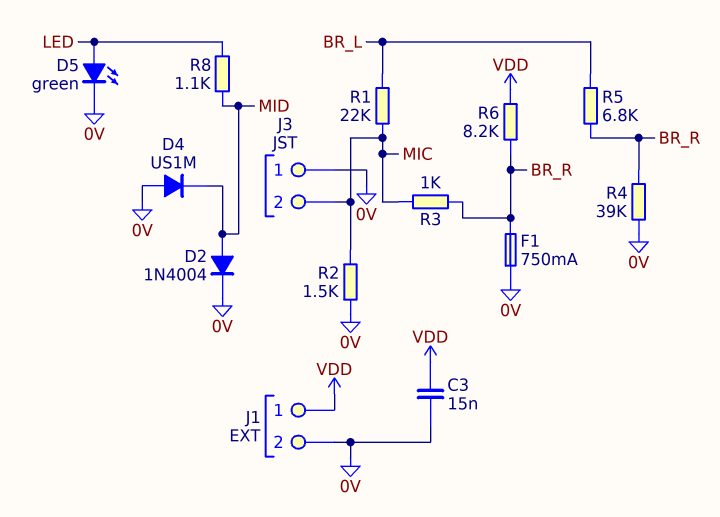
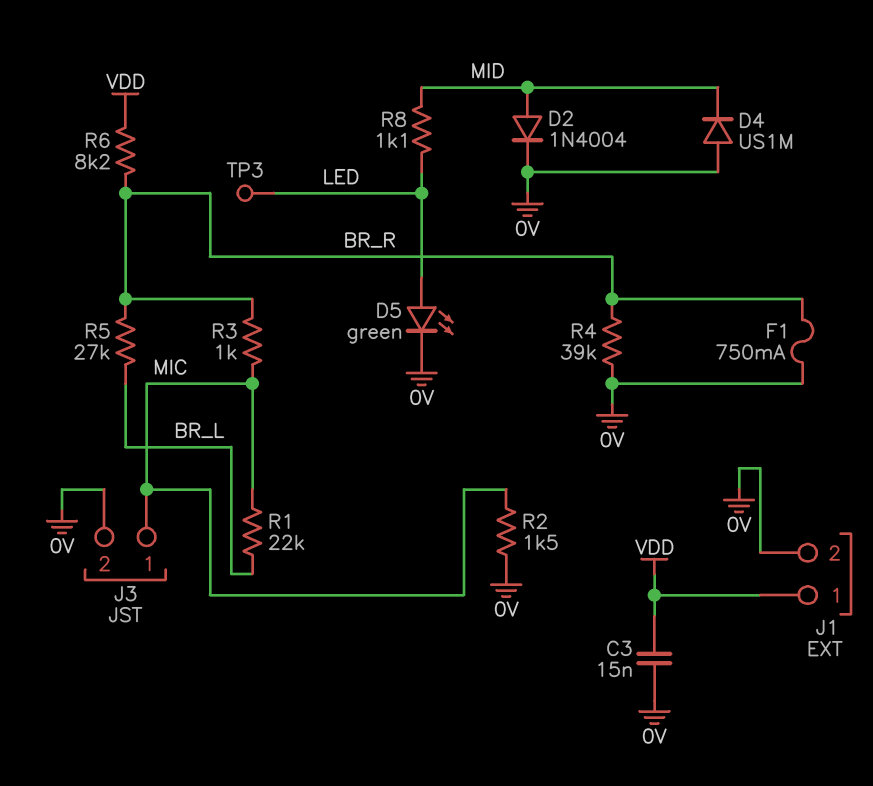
J3 pin 1: 0V -> MIC
J3 pin 2: MIC -> 0V
R5: 6.8k (BR_L, BR_R) -> 27k (BR_L, BR_R)
TP3: none -> test point (LED)

